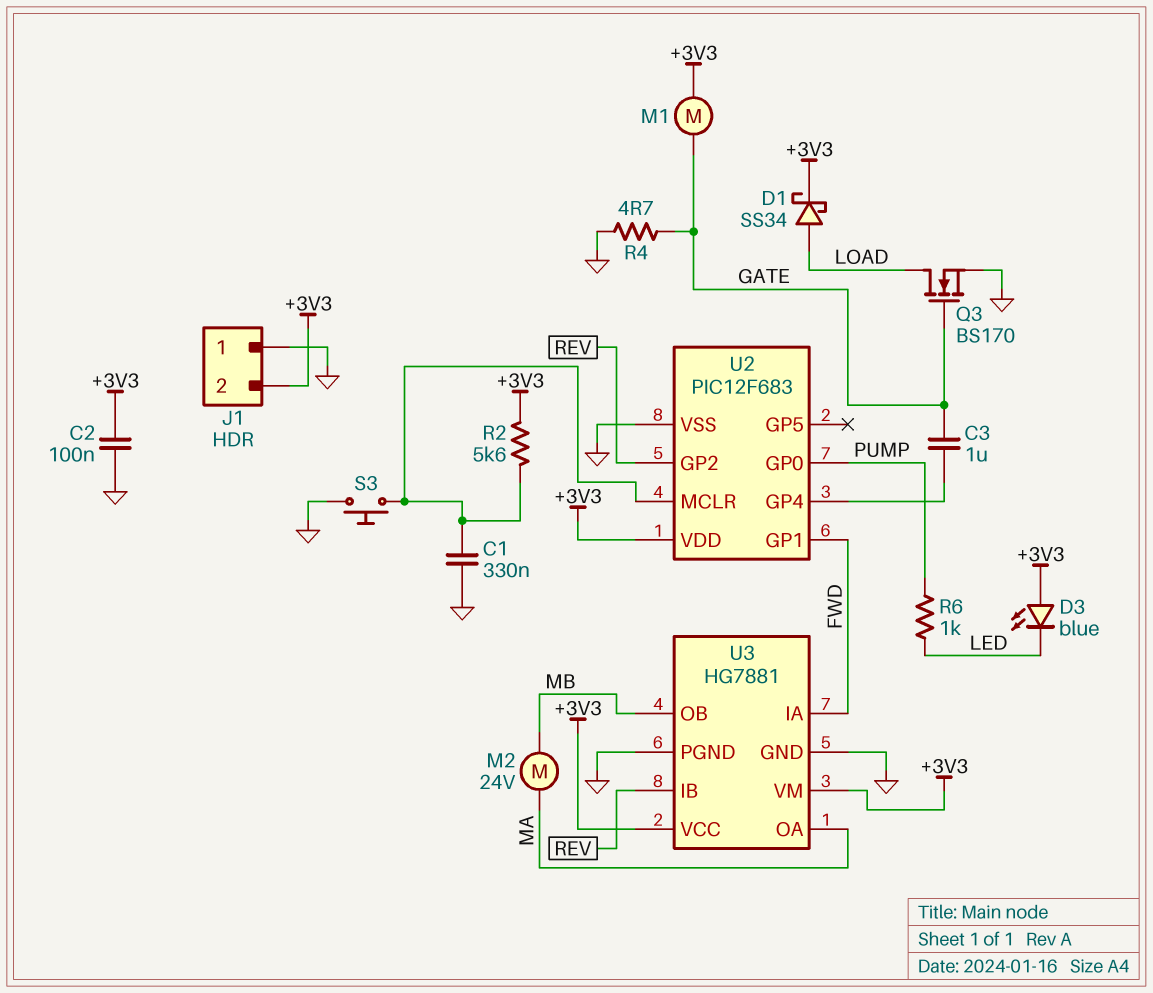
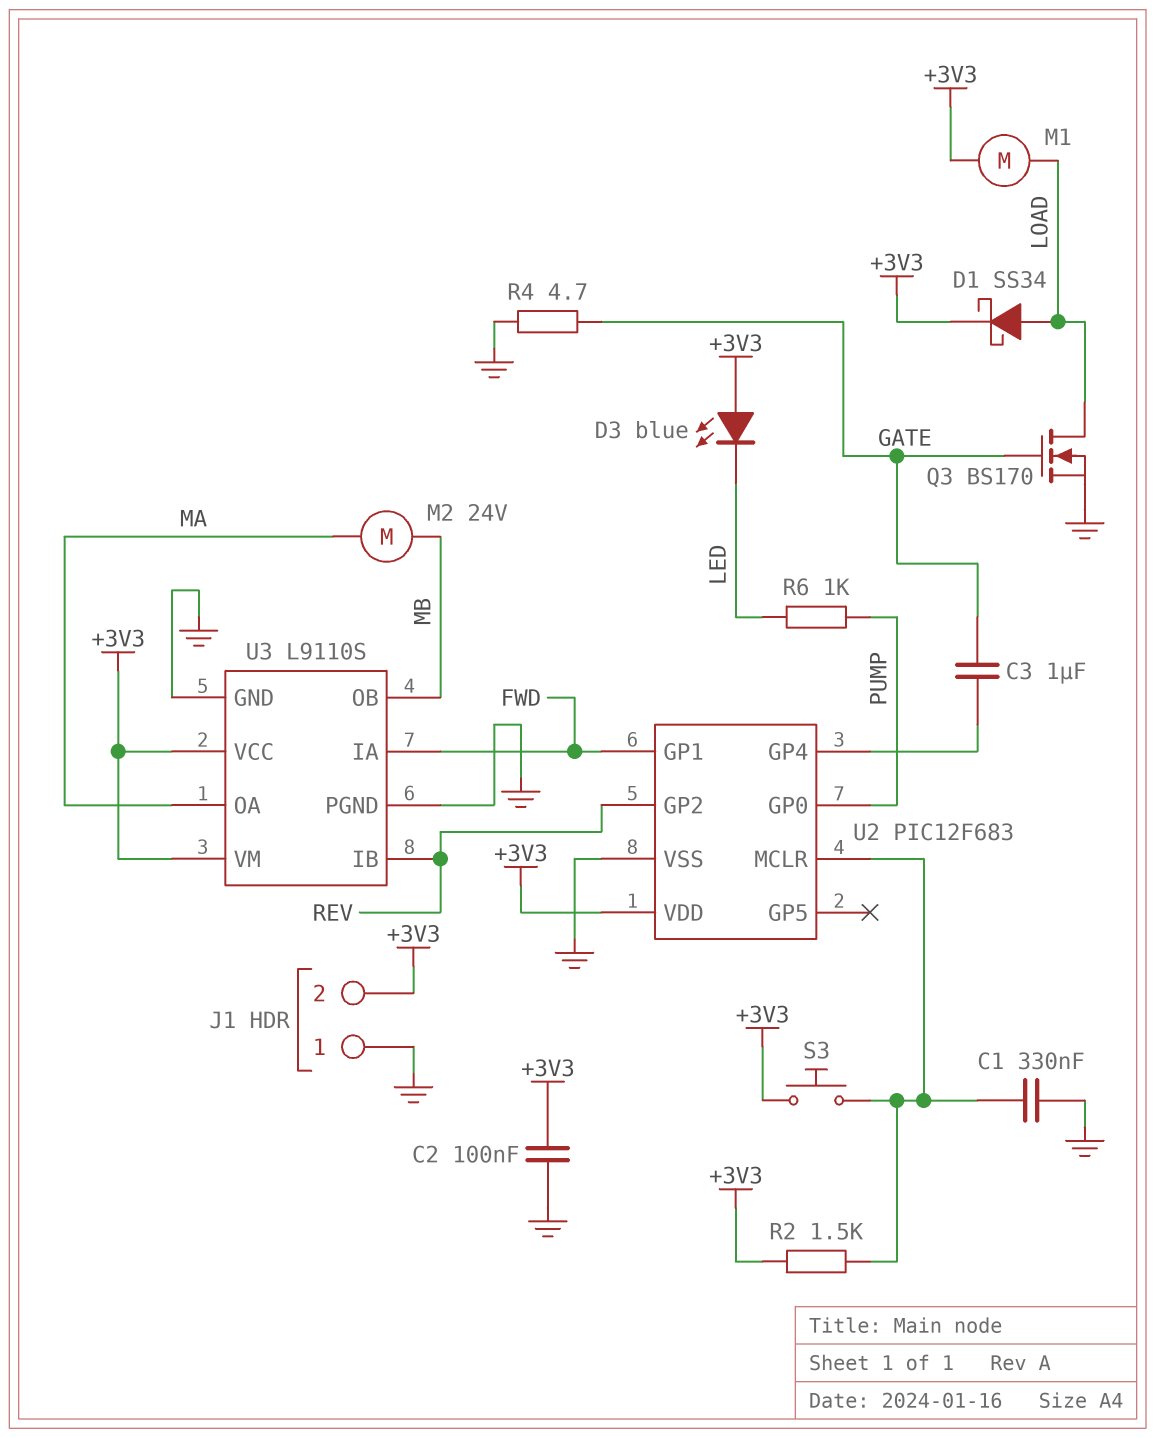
M1: motor (+3V3, GATE) -> motor (+3V3, LOAD)
R2: 5.6k (+3V3, U2/MCLR) -> 1.5k (+3V3, U2/MCLR)
S3: button (GND, U2/MCLR) -> button (+3V3, U2/MCLR)
U3: HG7881 -> L9110S

